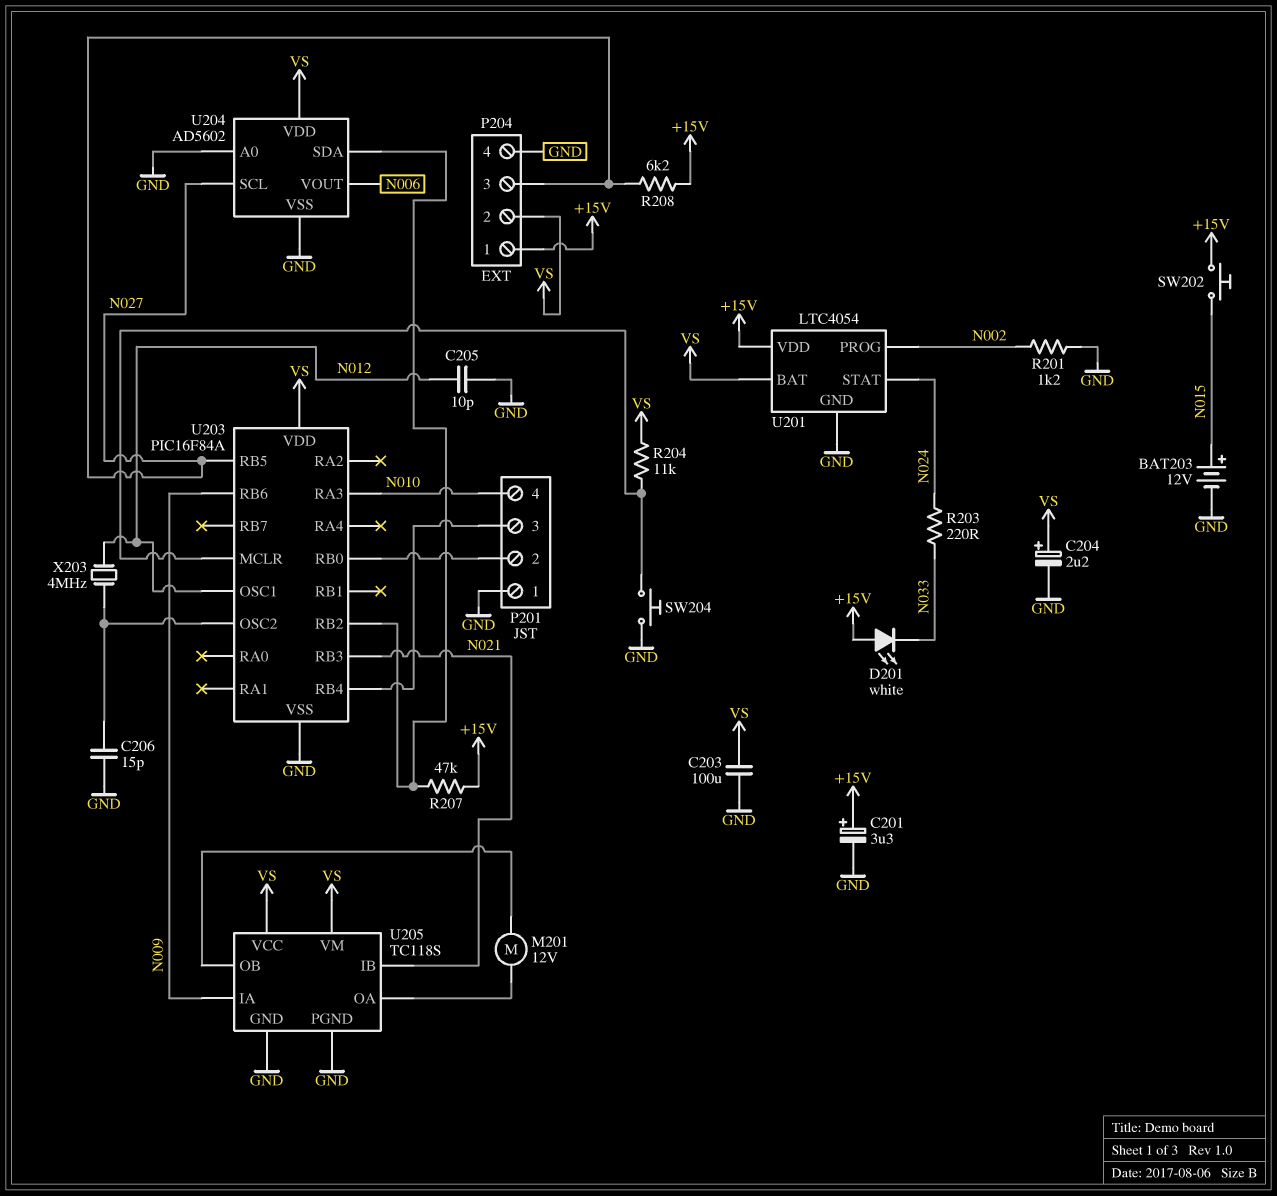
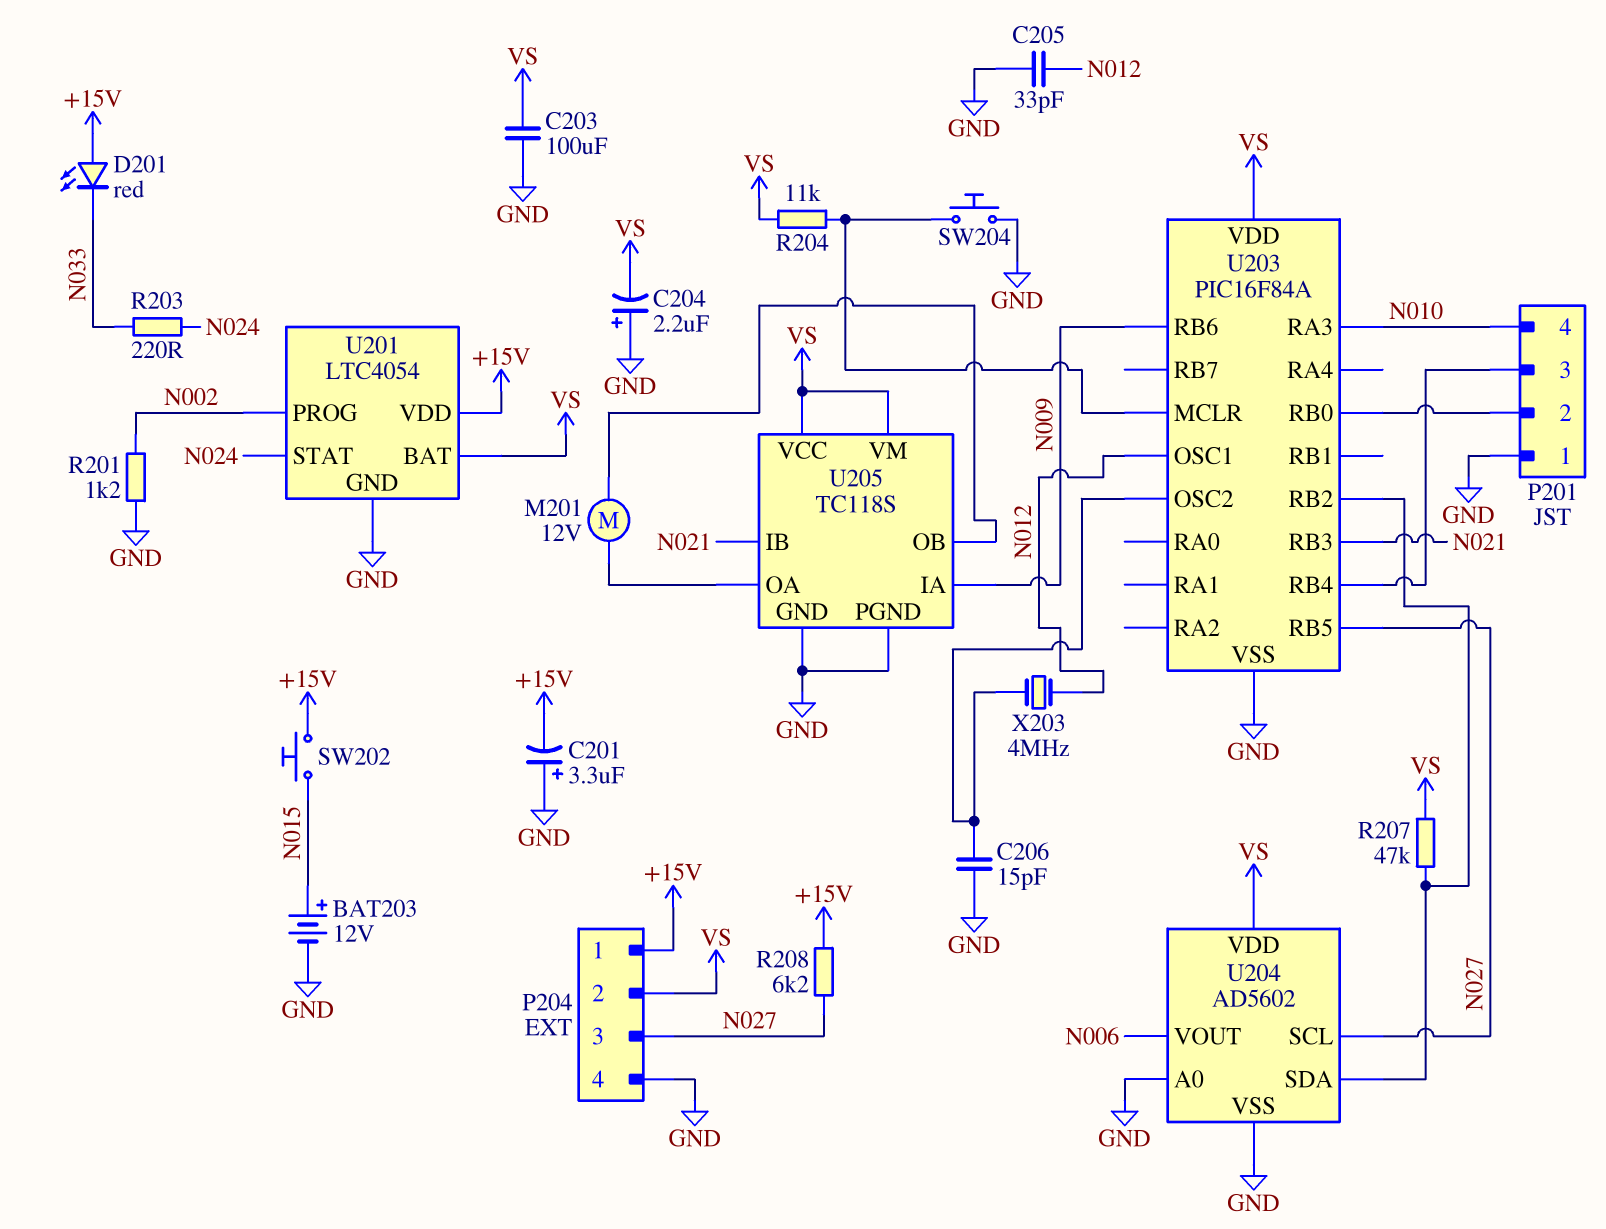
C201: 3.3uF (plus +15V, minus GND) -> 3.3uF (plus GND, minus +15V)
C204: 2.2uF (plus VS, minus GND) -> 2.2uF (plus GND, minus VS)
C205: 10pF (GND, N012) -> 33pF (GND, N012)
D201: LED white (A +15V, K N033) -> LED red (A +15V, K N033)
R207: 47k (+15V, U203/RB2) -> 47k (U203/RB2, VS)

